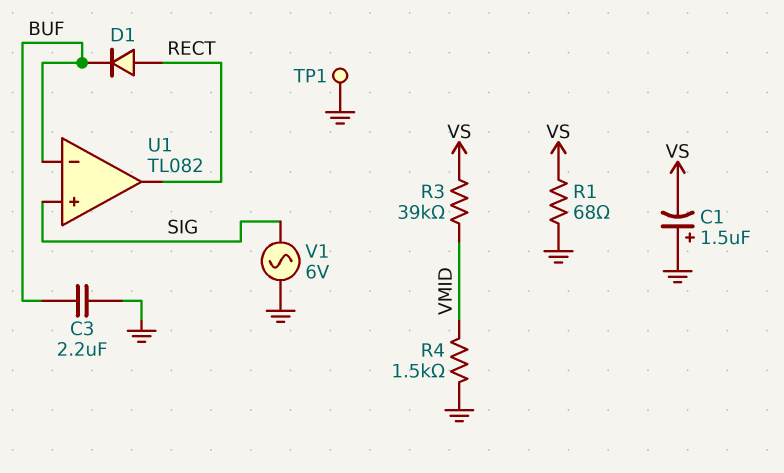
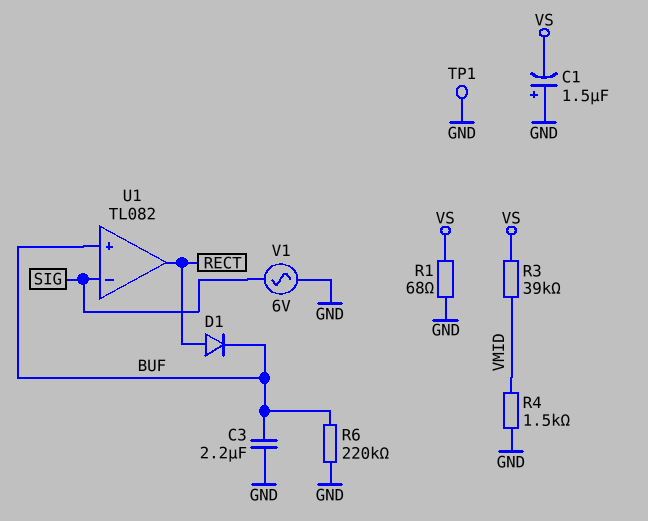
R6: none -> 220k (BUF, GND)
U1 pin in+: SIG -> BUF
U1 pin in-: BUF -> SIG

